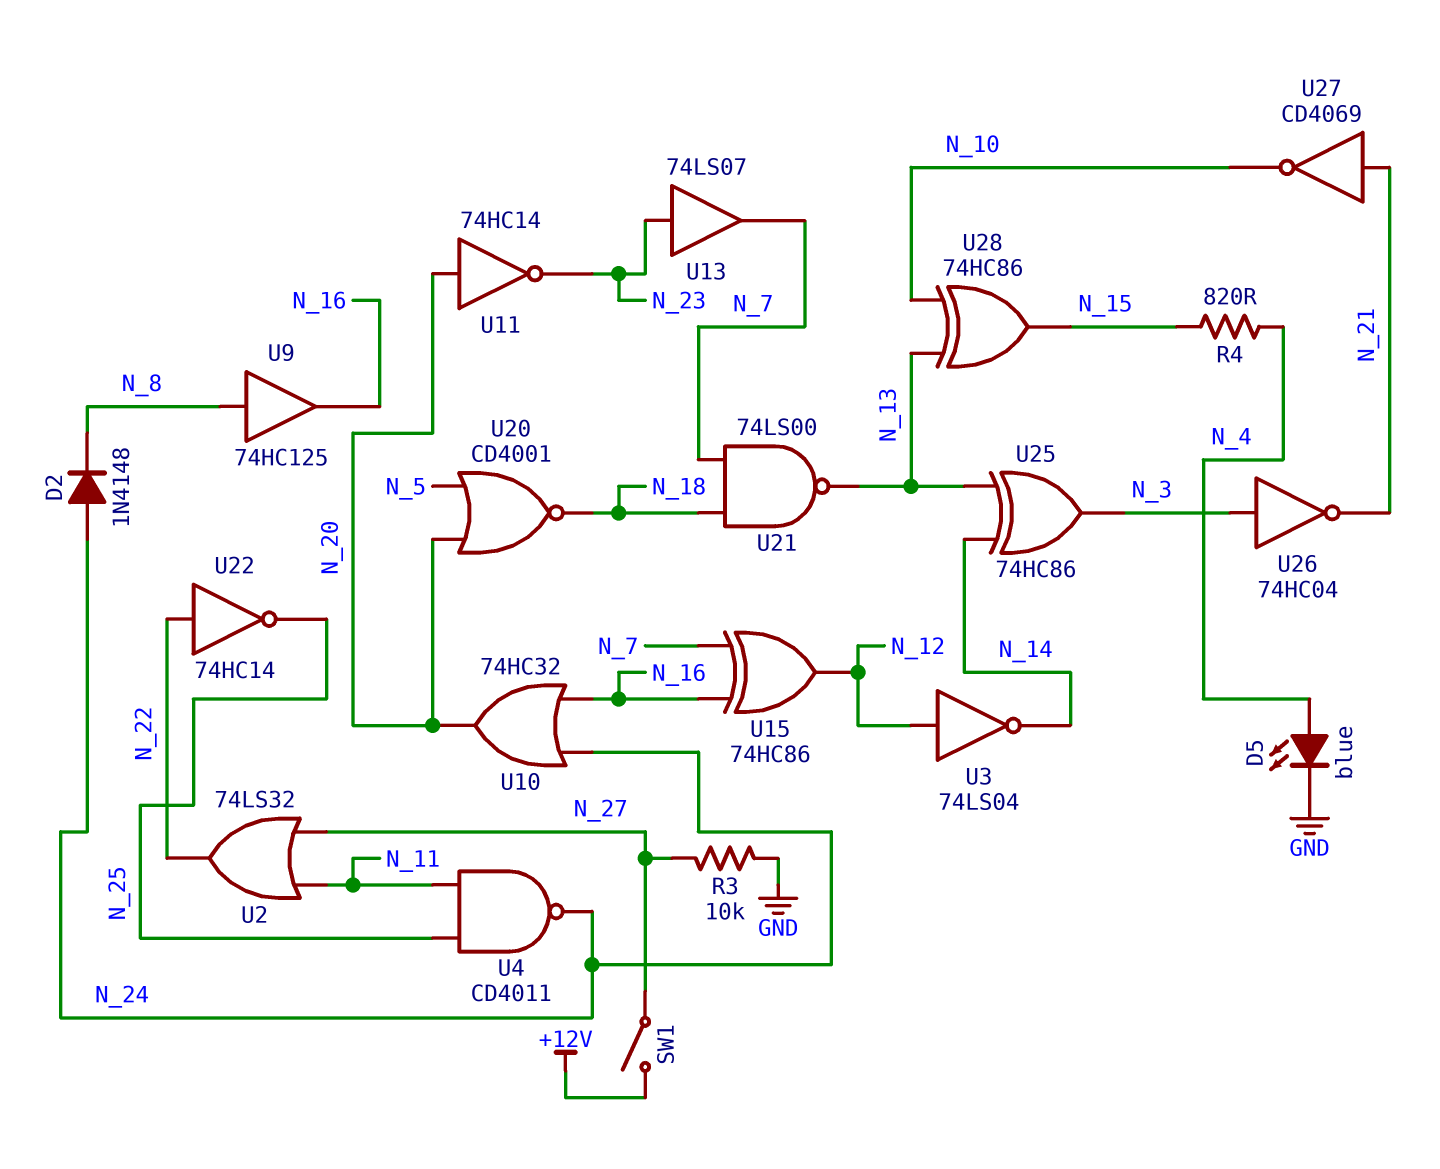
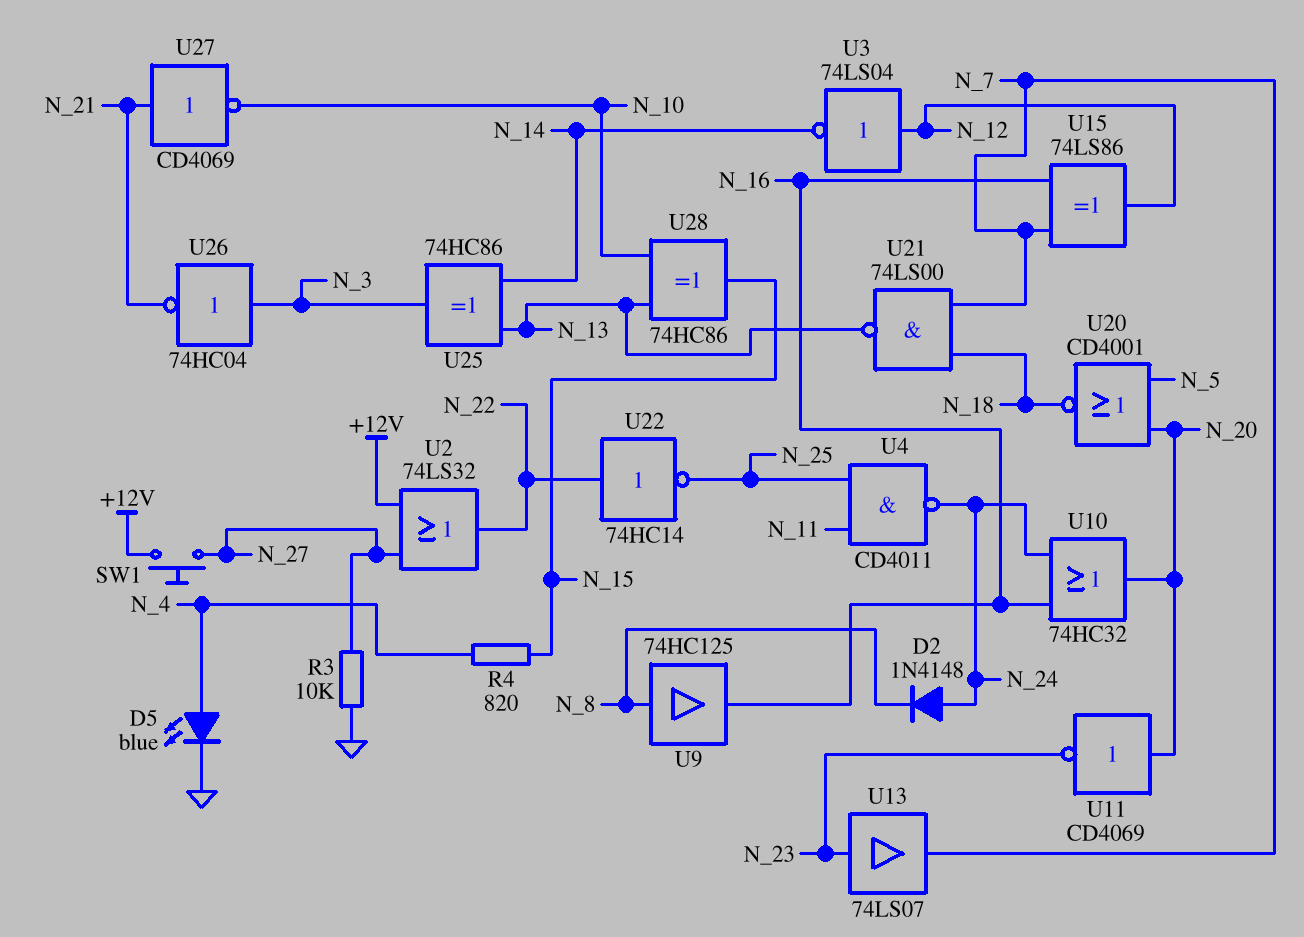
SW1: switch (+12V, N_27) -> button (+12V, N_27)
U2: OR 74LS32 (in N_11, in N_27, out N_22) -> OR 74LS32 (in +12V, in N_27, out N_22)
U11: NOT 74HC14 (in N_20, out N_23) -> NOT CD4069 (in N_20, out N_23)
U15: XOR 74HC86 (in N_7, in N_16, out N_12) -> XOR 74LS86 (in N_7, in N_16, out N_12)

